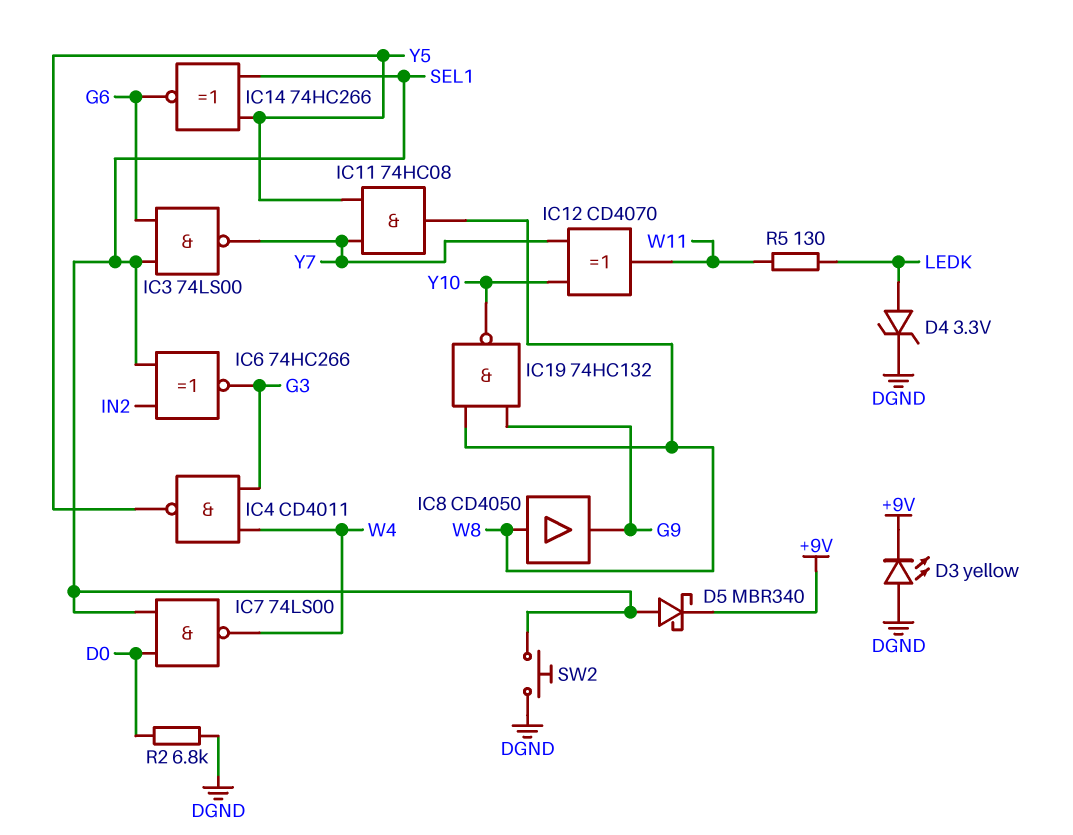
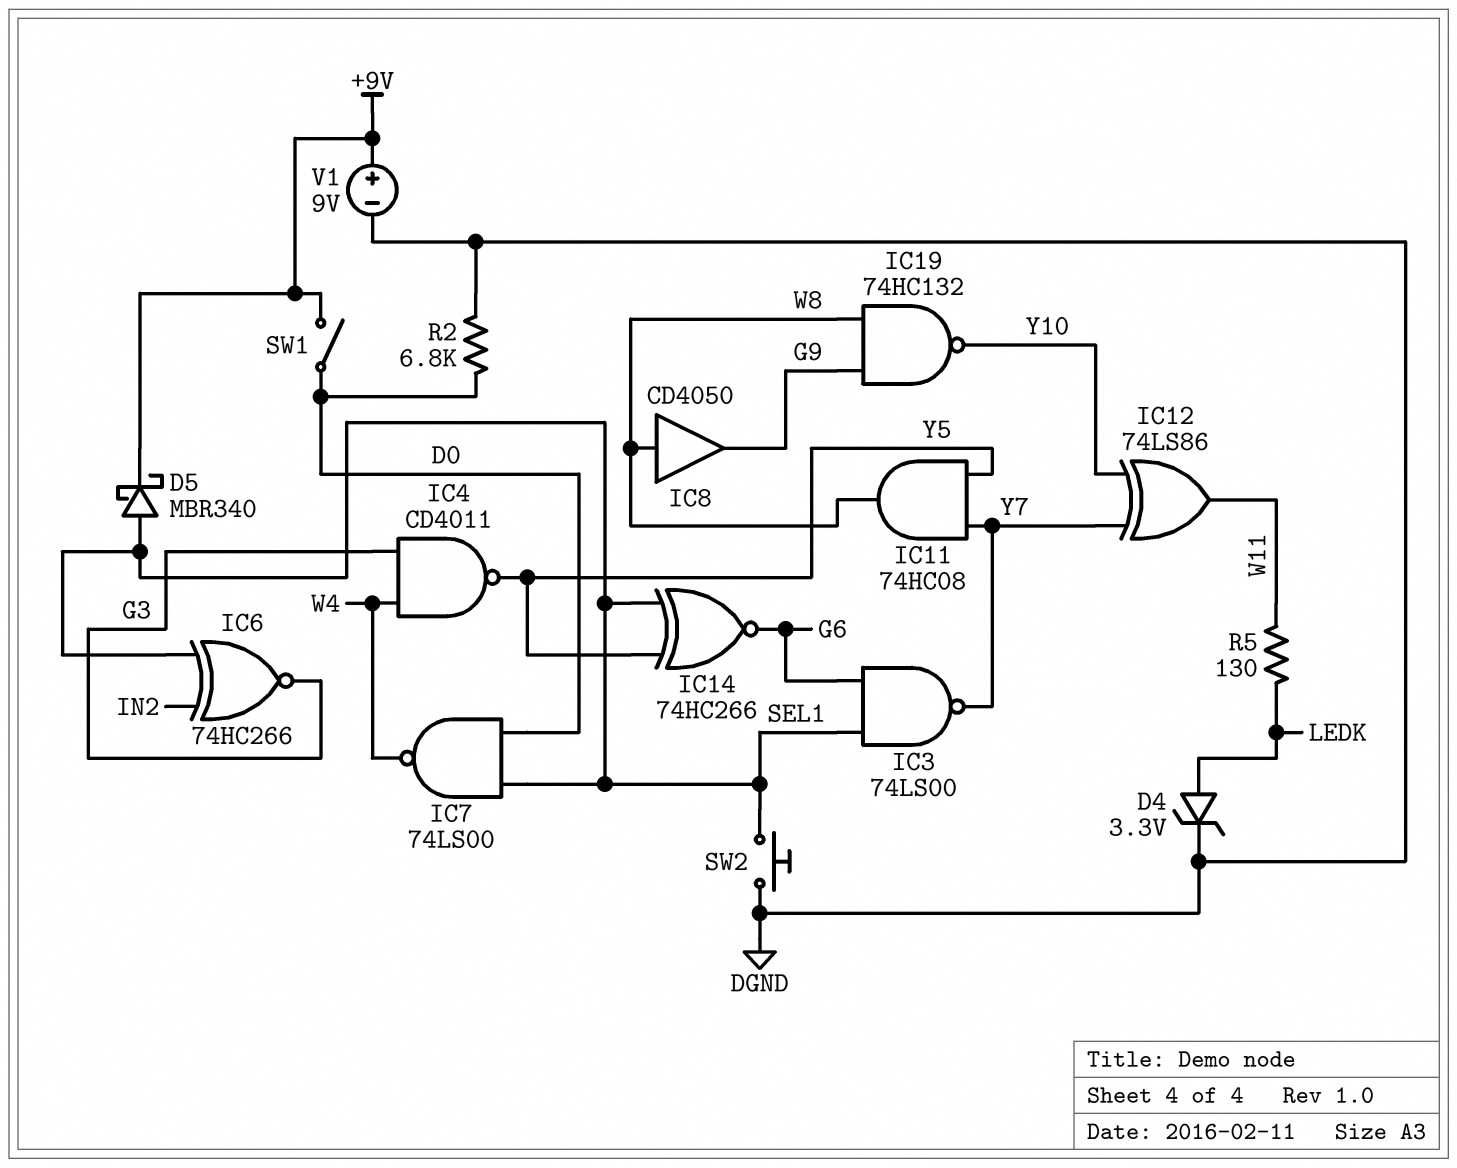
D3: LED yellow (A DGND, K +9V) -> none
IC12: XOR CD4070 (in Y7, in Y10, out W11) -> XOR 74LS86 (in Y7, in Y10, out W11)
SW1: none -> switch (+9V, D0)
V1: none -> 9V (plus +9V, minus DGND)

